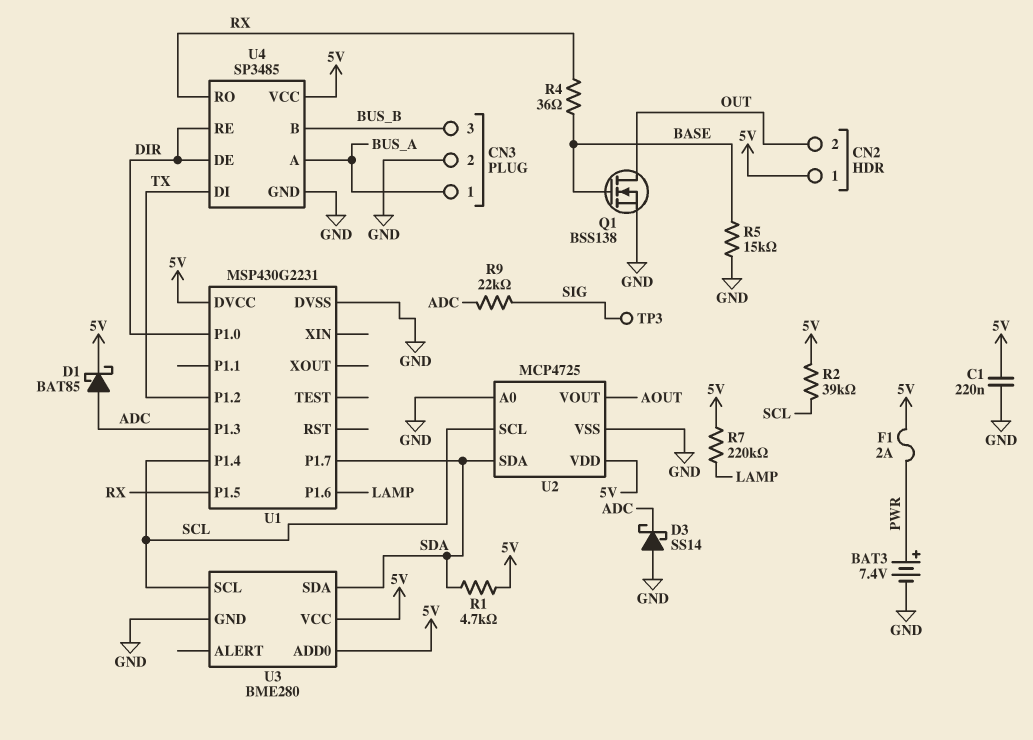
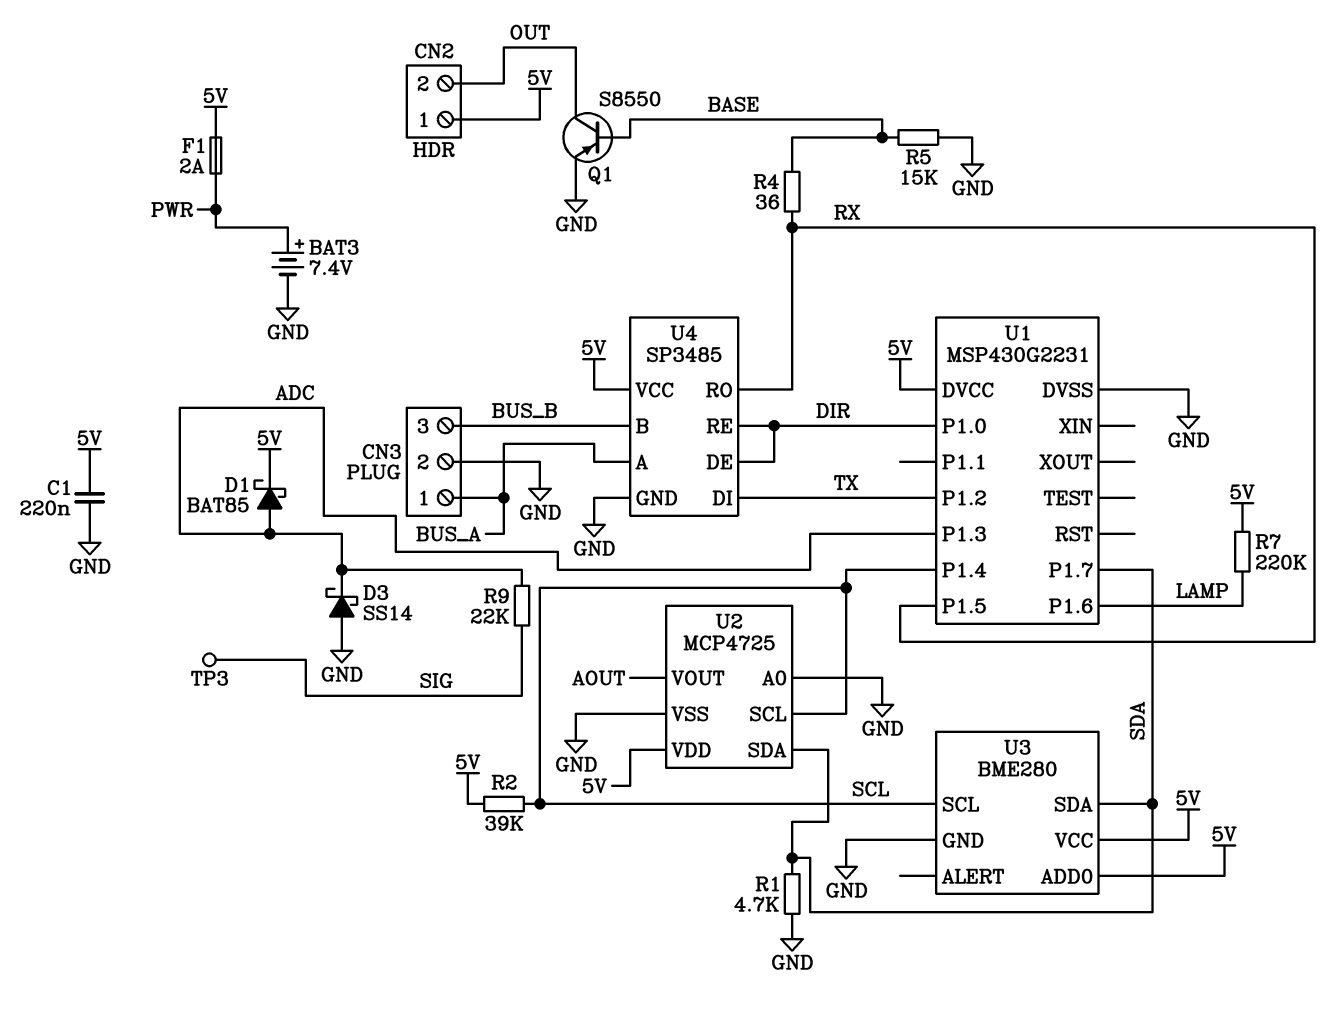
Q1: NMOS BSS138 (G BASE, D OUT, S GND) -> PNP S8550 (B BASE, C OUT, E GND)
R1: 4.7k (5V, SDA) -> 4.7k (GND, SDA)

